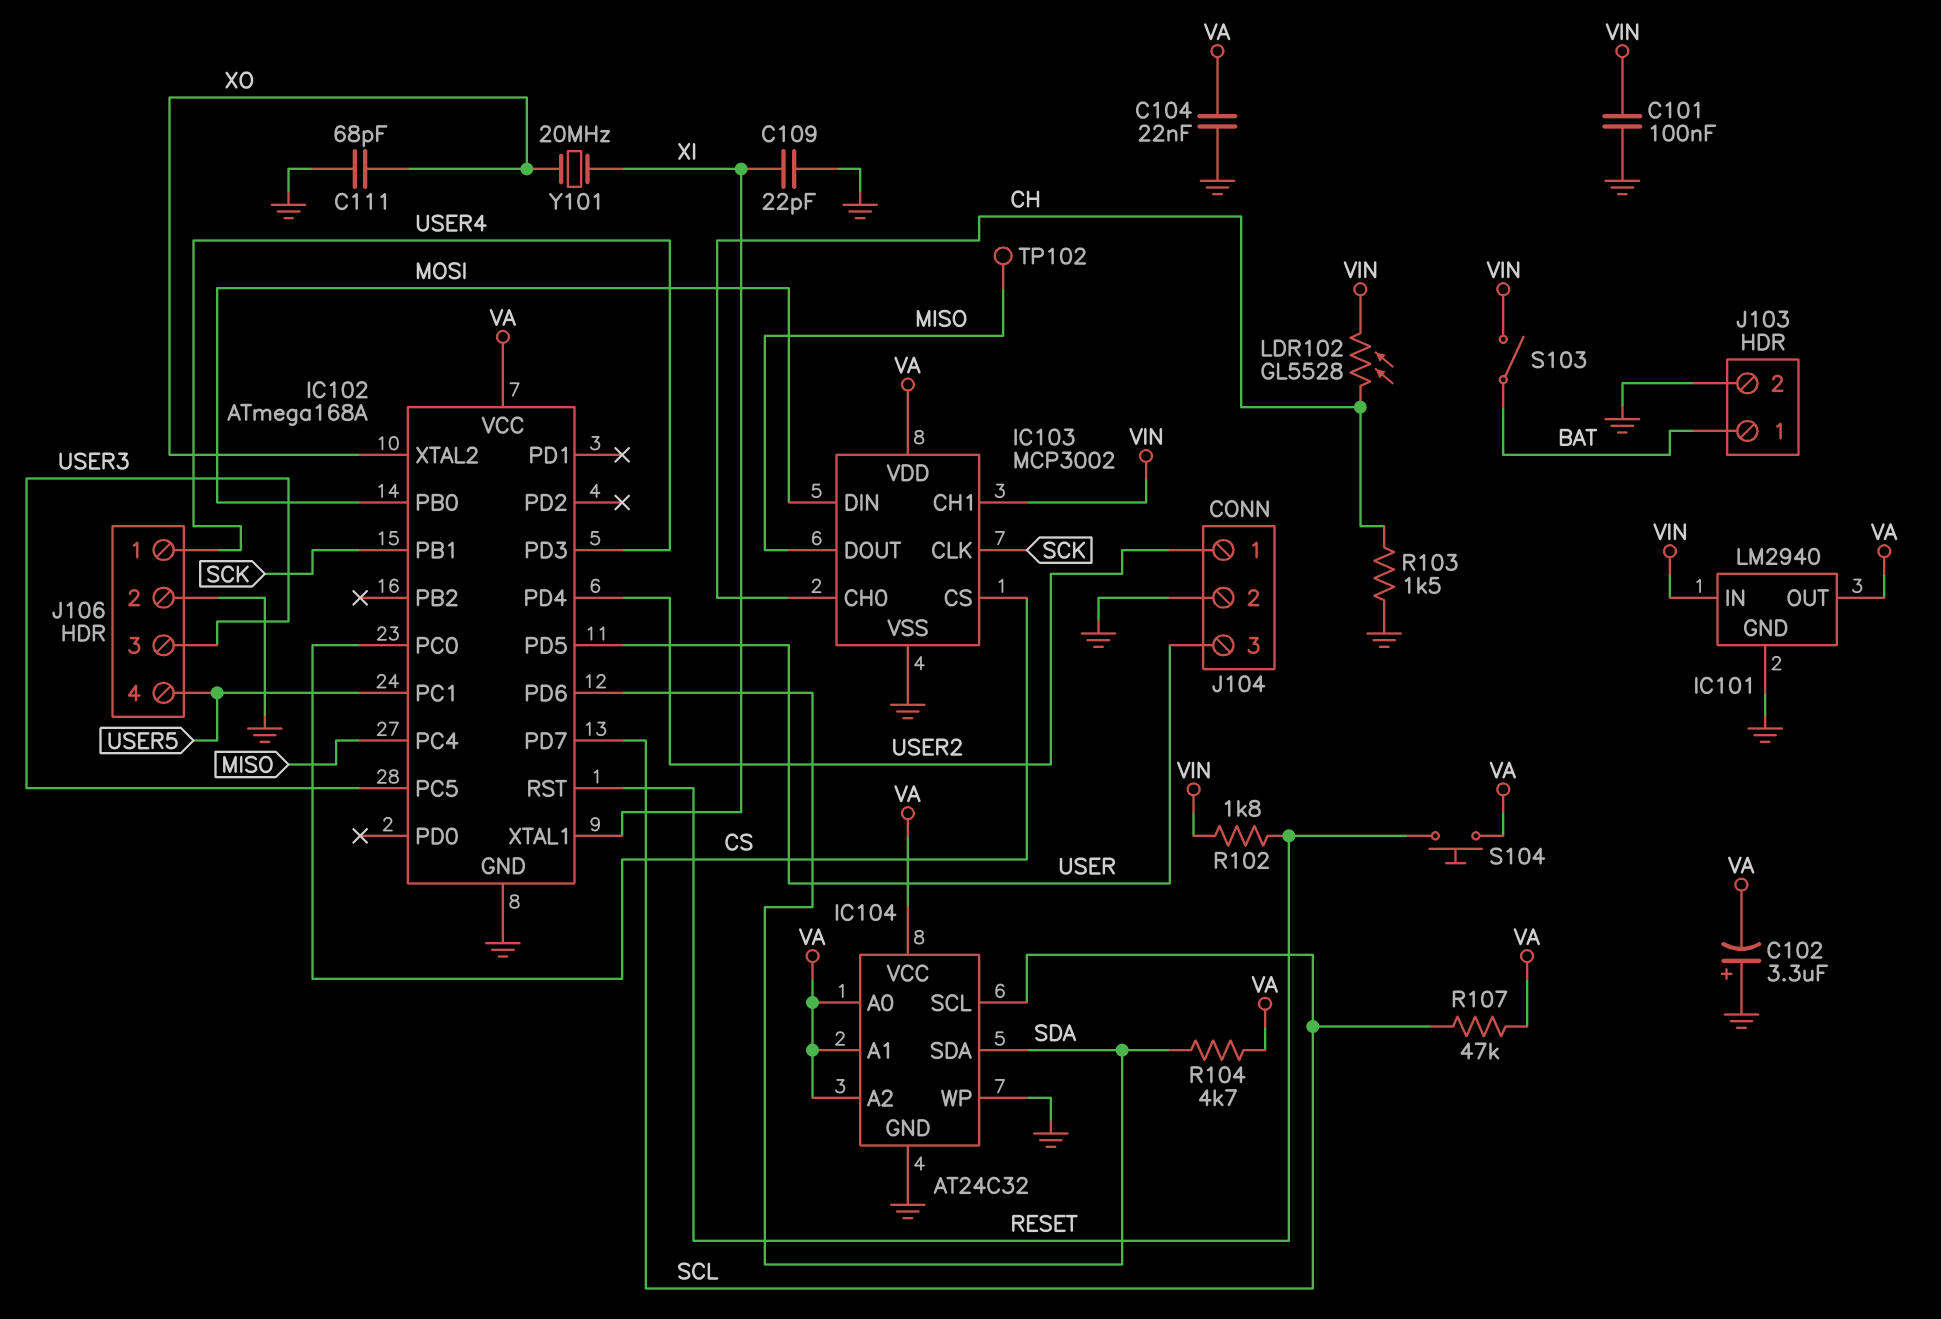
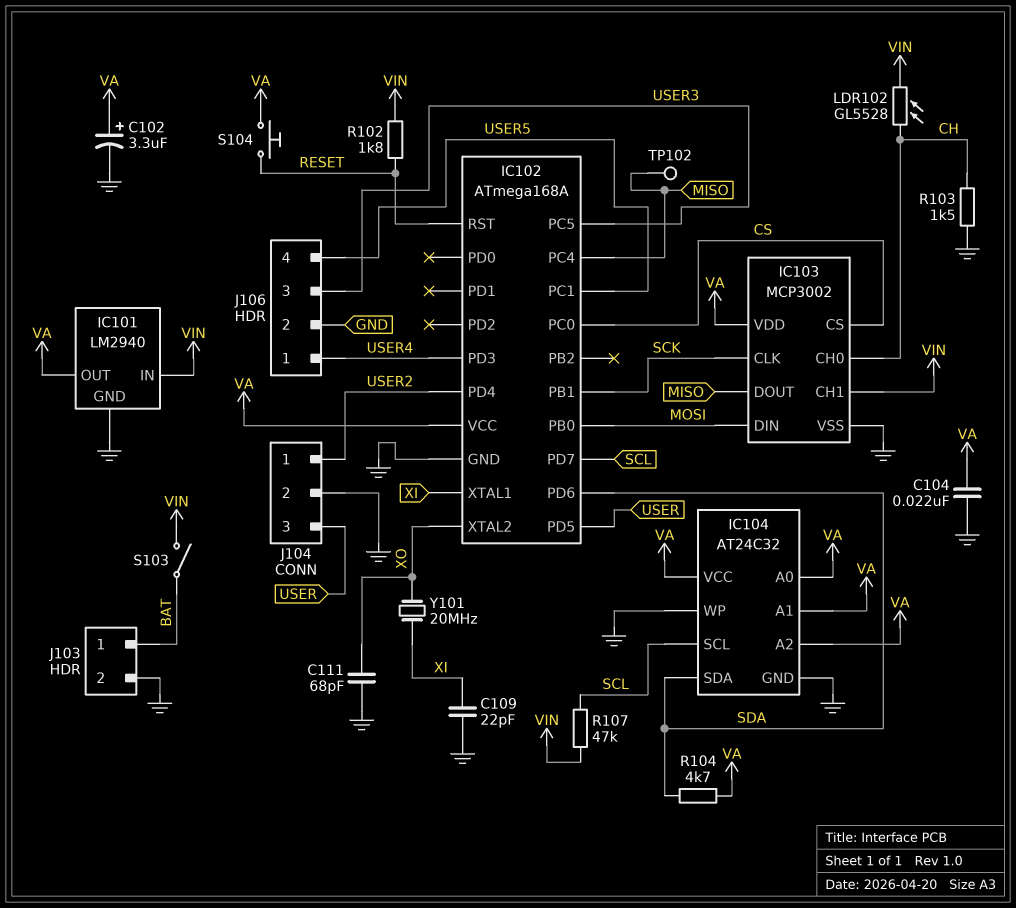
C101: 100nF (GND, VIN) -> none
C102: 3.3uF (plus GND, minus VA) -> 3.3uF (plus VA, minus GND)
R107: 47k (SCL, VA) -> 47k (SCL, VIN)

